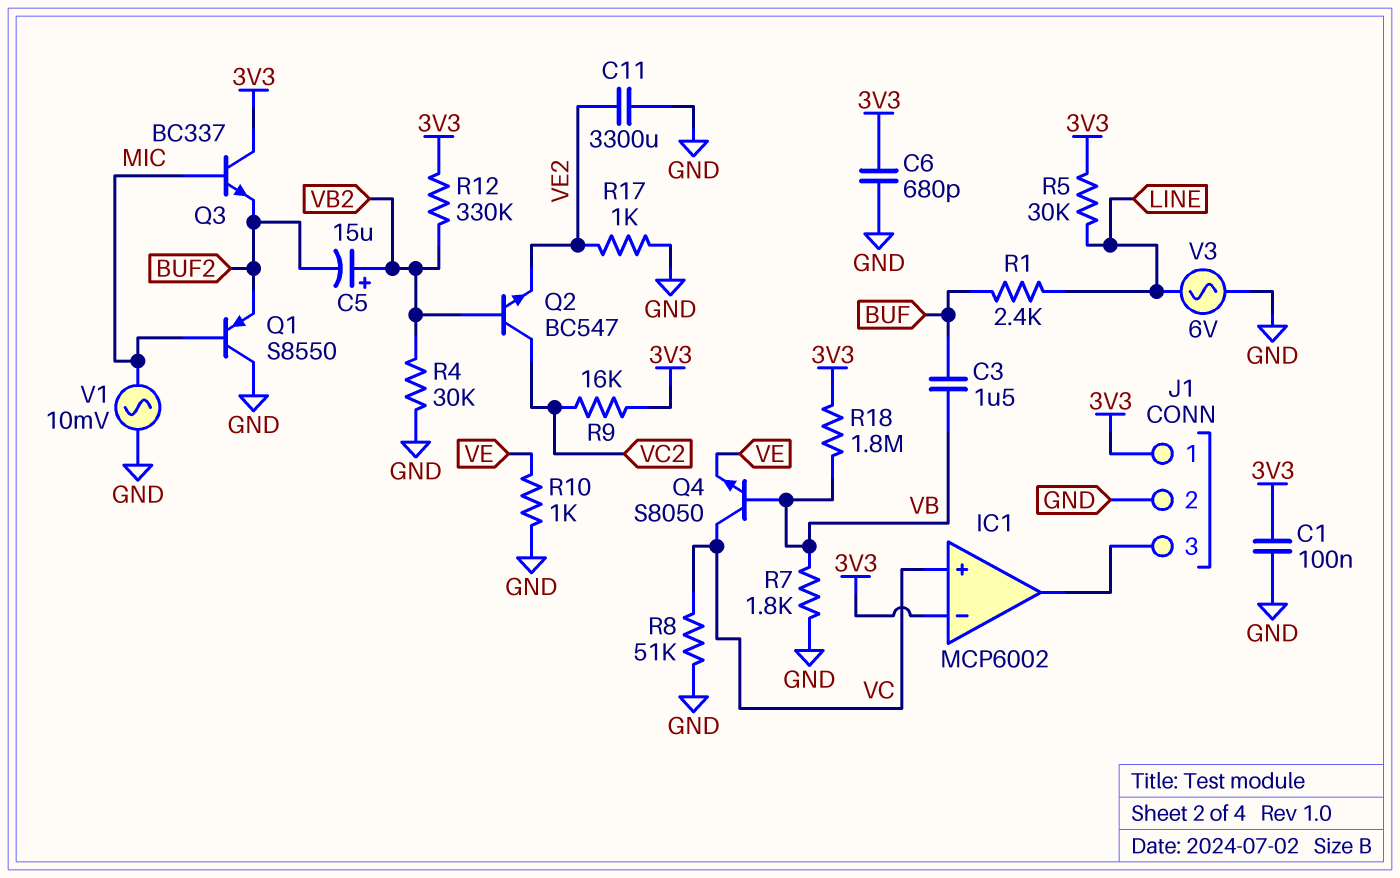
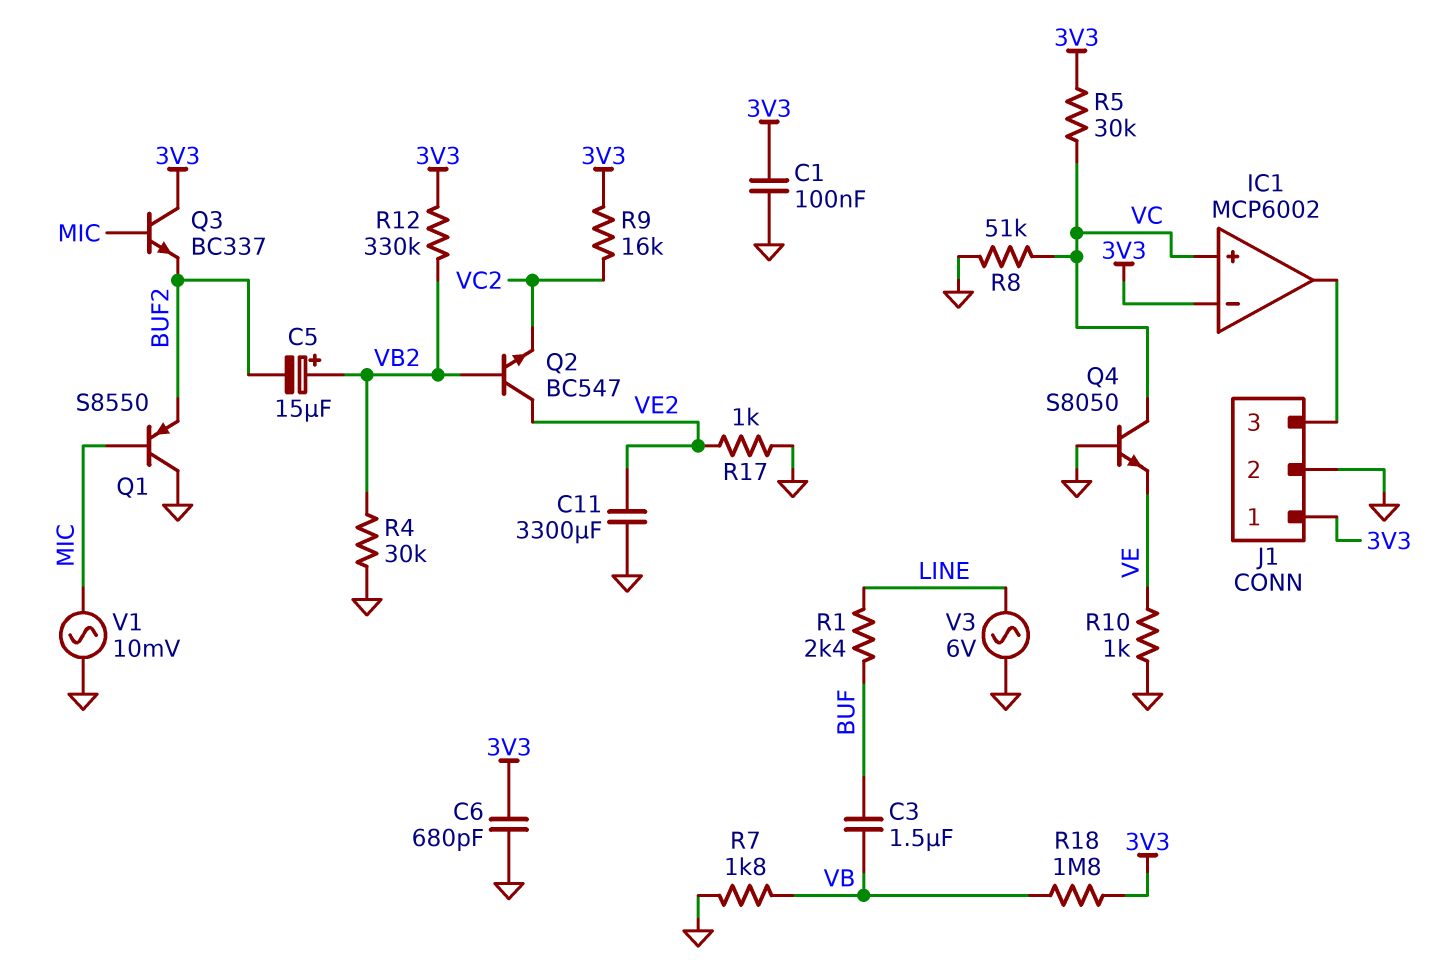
Q2: NPN BC547 (B VB2, C VC2, E VE2) -> NPN BC547 (B VB2, C VE2, E VC2)
Q4: NPN S8050 (B VB, C VC, E VE) -> NPN S8050 (B GND, C VC, E VE)
R5: 30k (3V3, LINE) -> 30k (3V3, VC)

